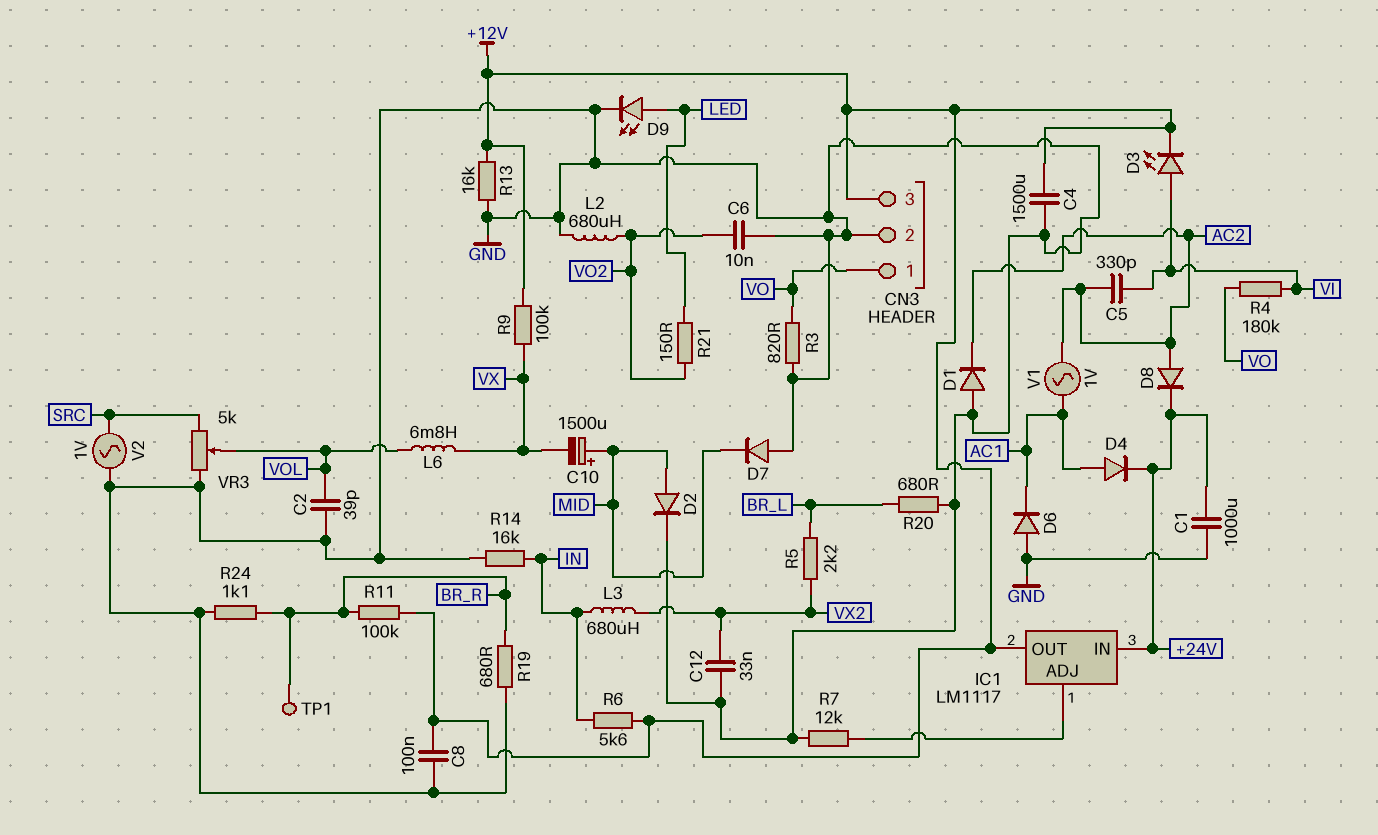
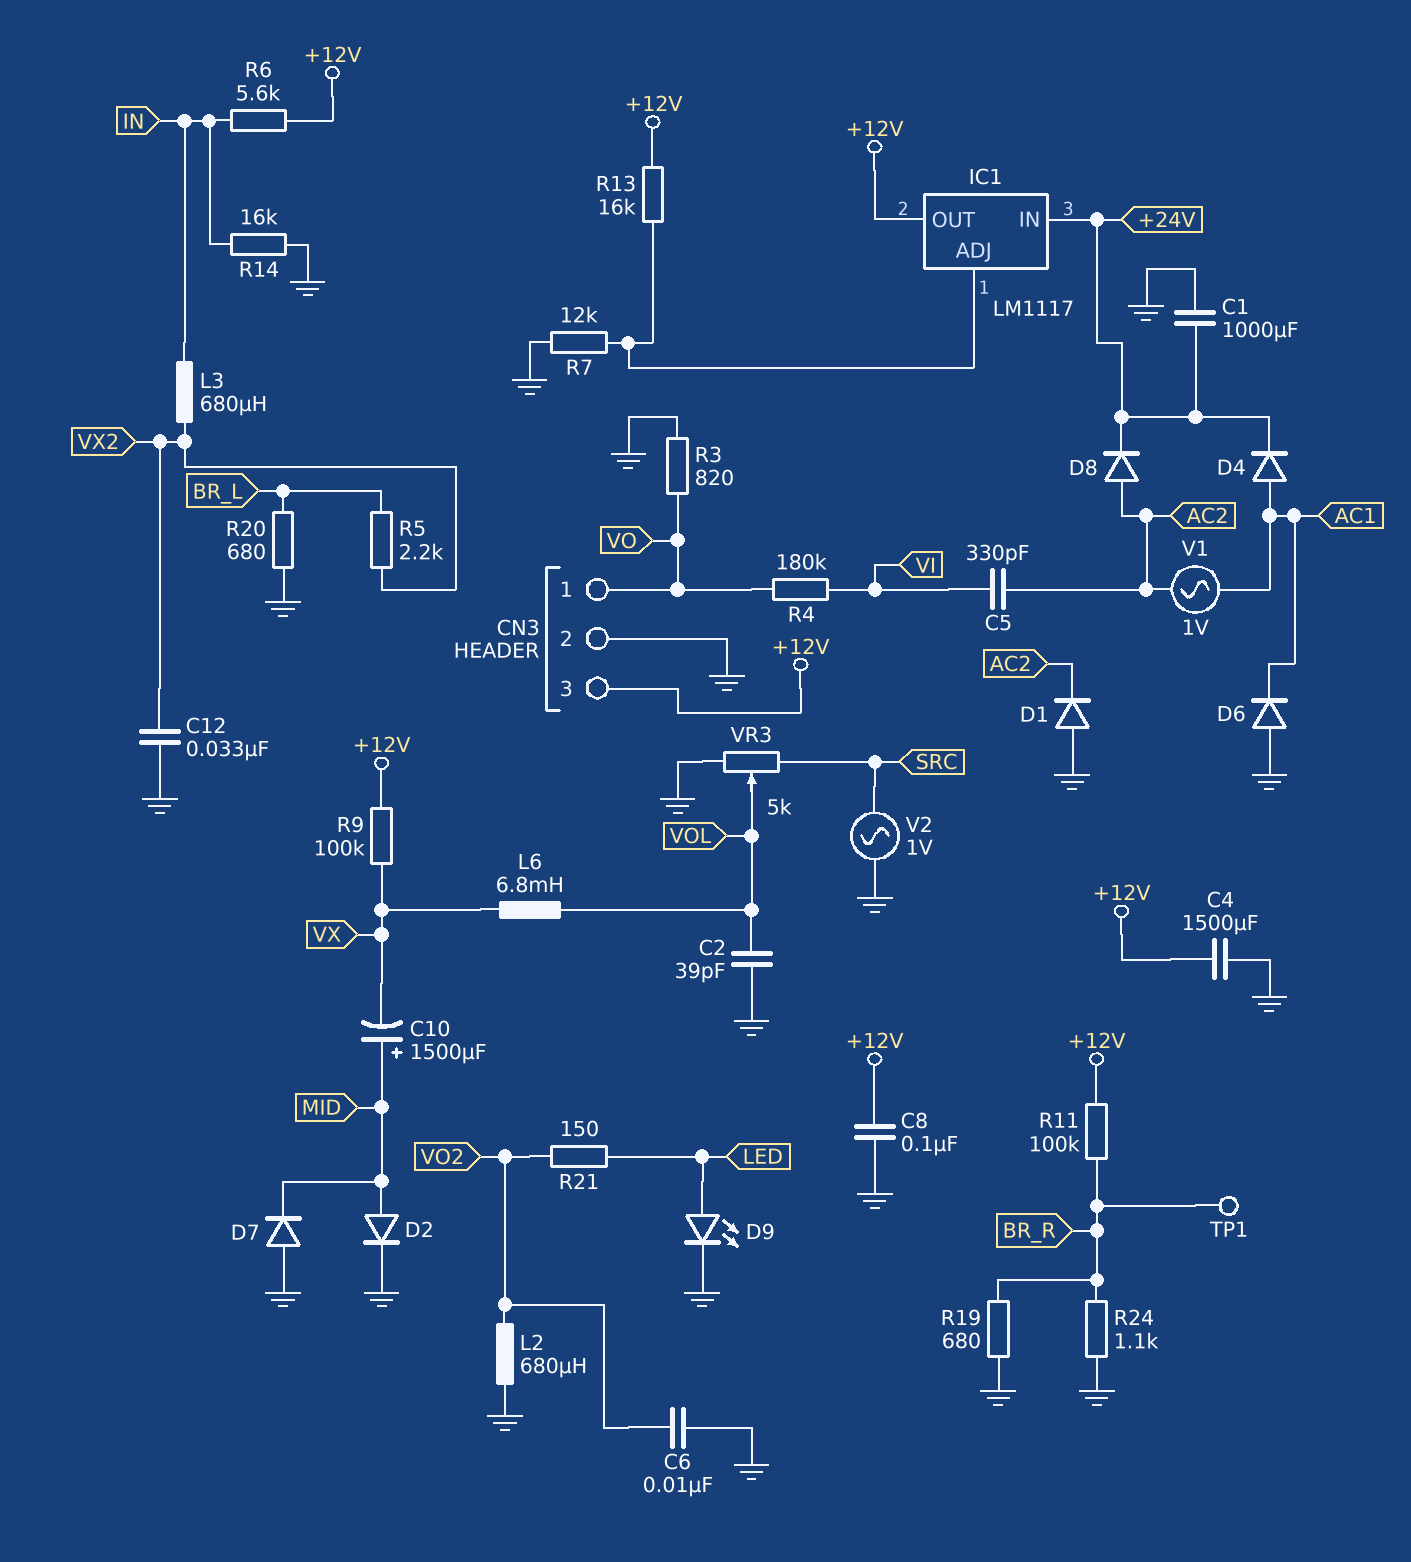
D3: LED (A VI, K +12V) -> none
R13: 16k (+12V, GND) -> 16k (+12V, IC1/ADJ)

